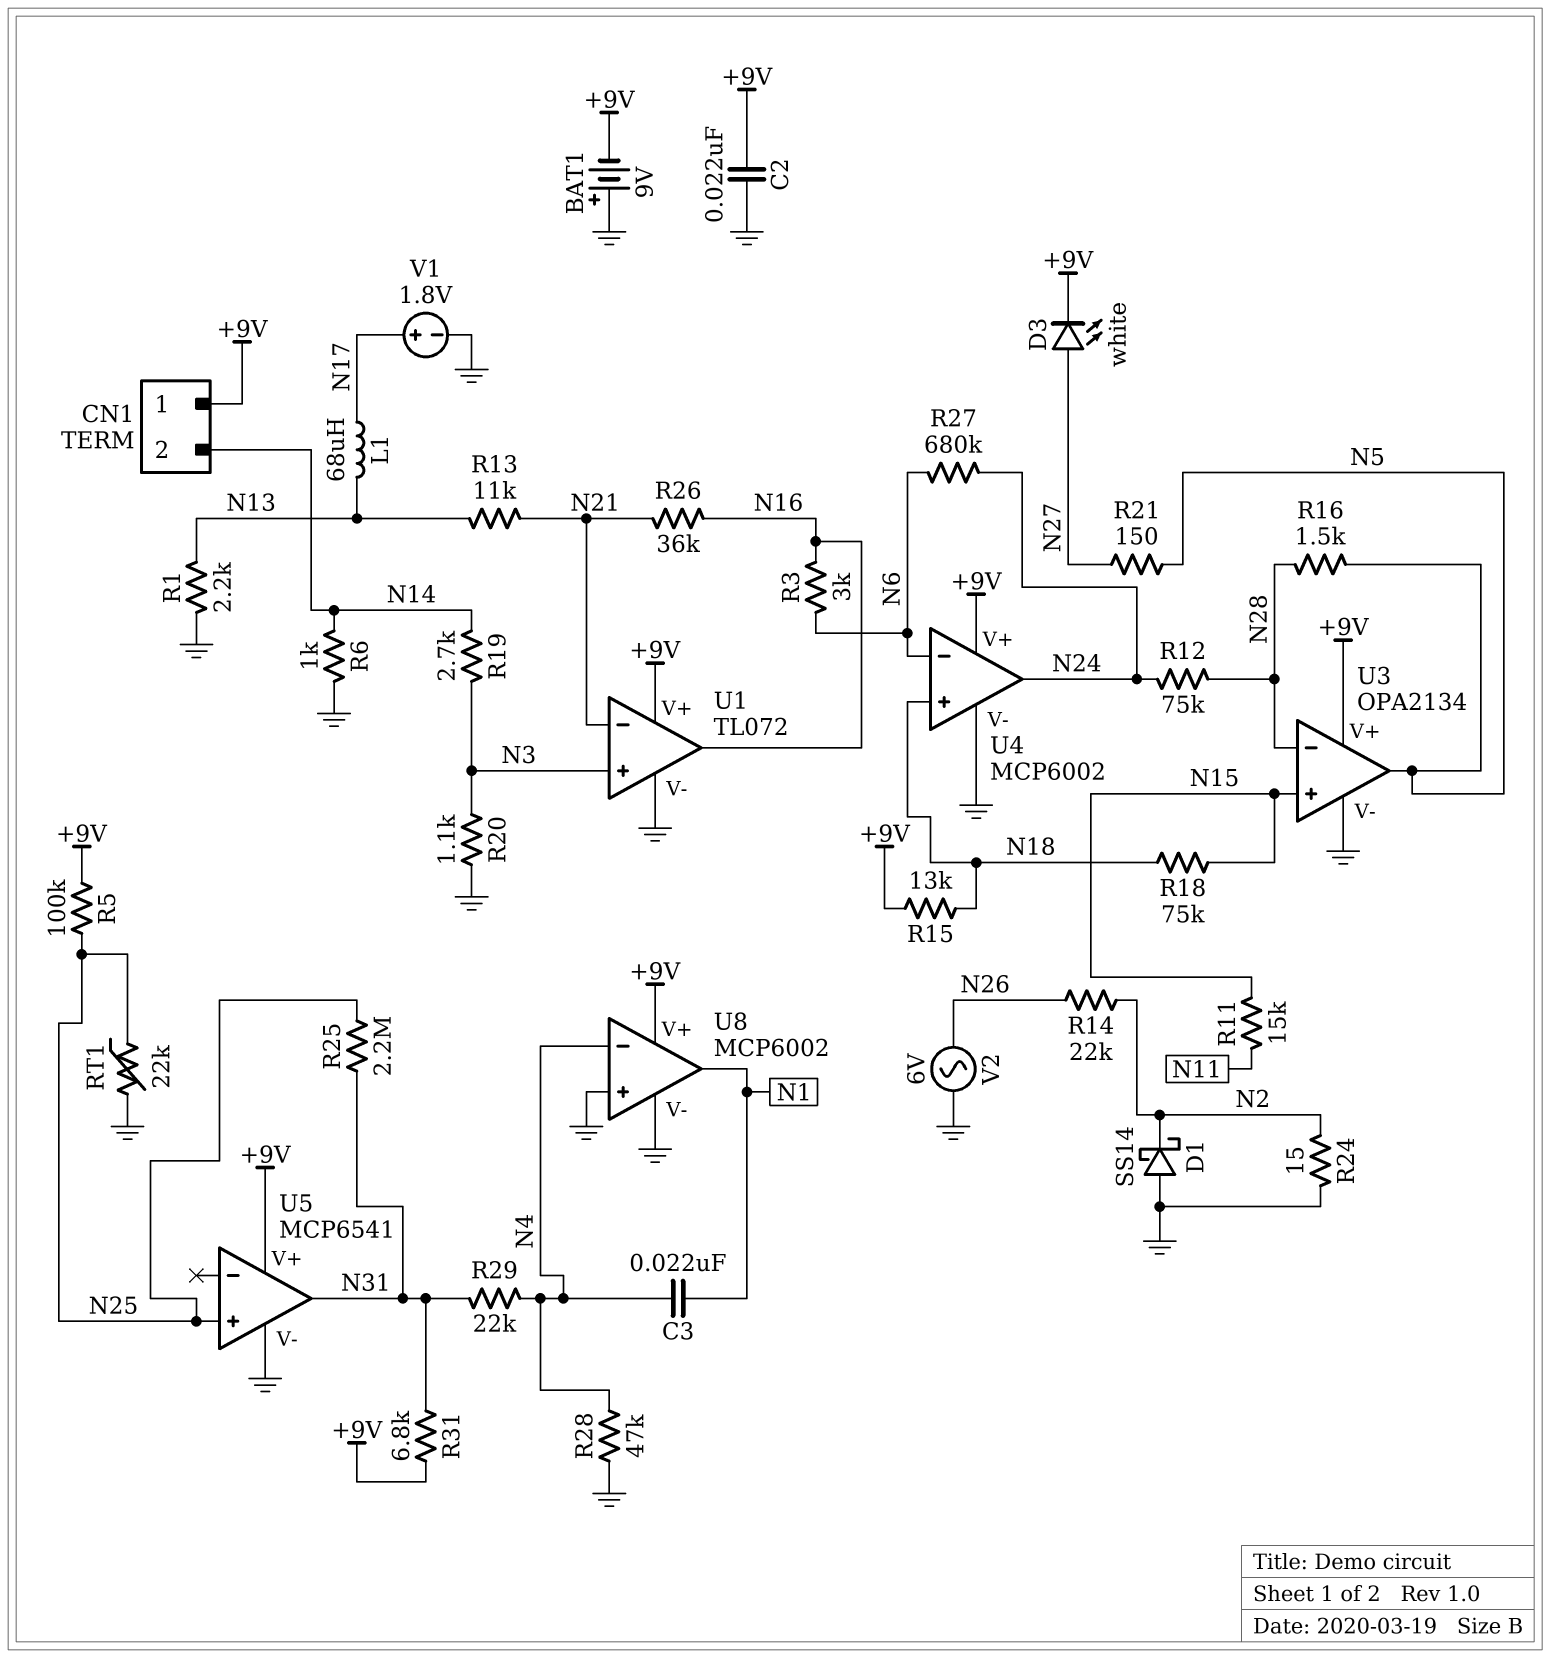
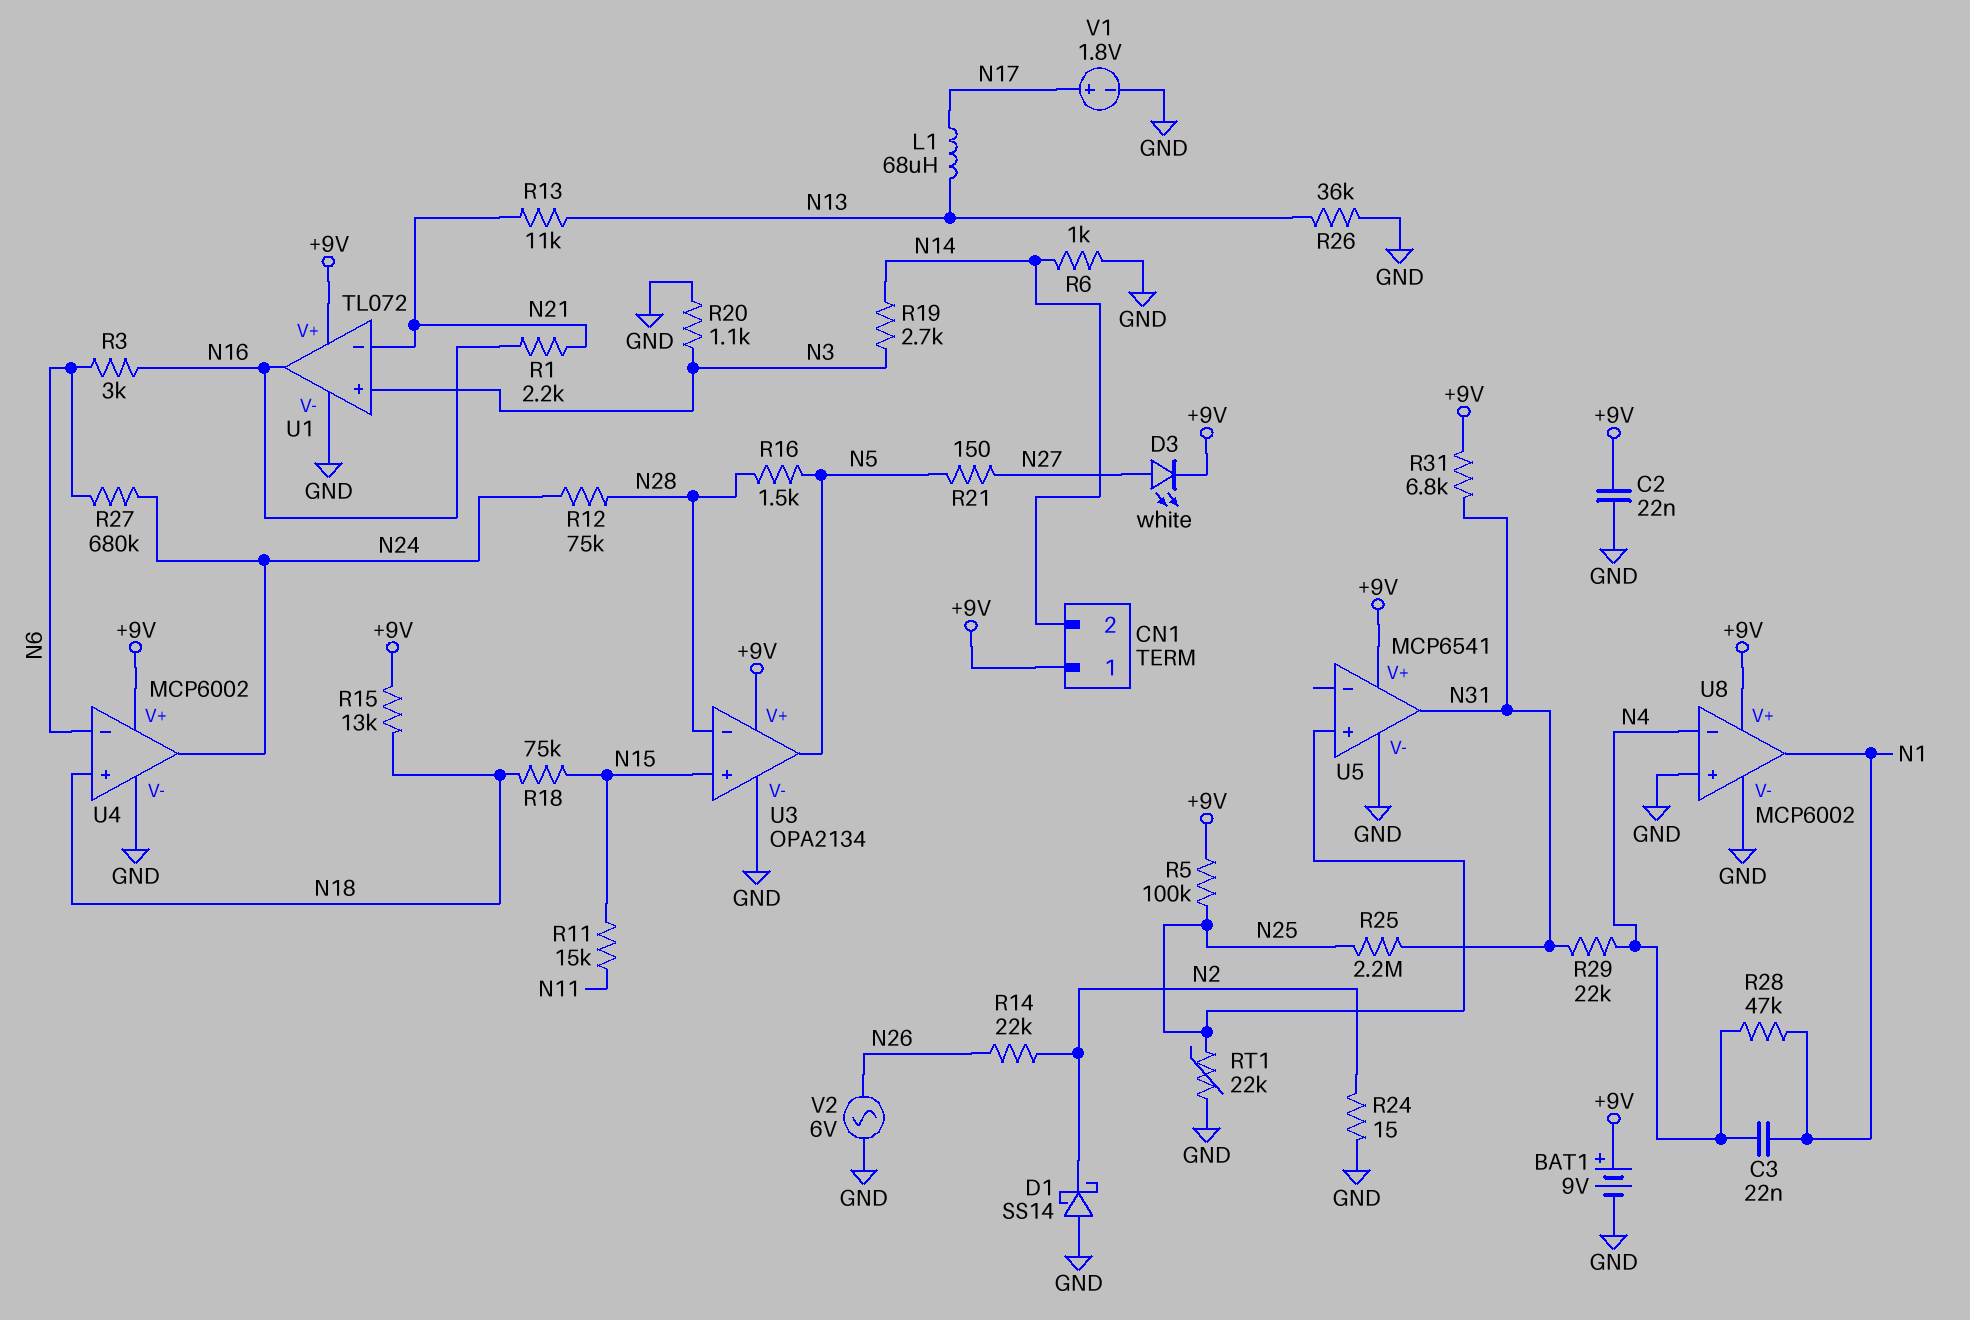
BAT1: 9V (plus GND, minus +9V) -> 9V (plus +9V, minus GND)
R1: 2.2k (GND, N13) -> 2.2k (N16, N21)
R26: 36k (N16, N21) -> 36k (GND, N13)
R28: 47k (GND, N4) -> 47k (N1, N4)

